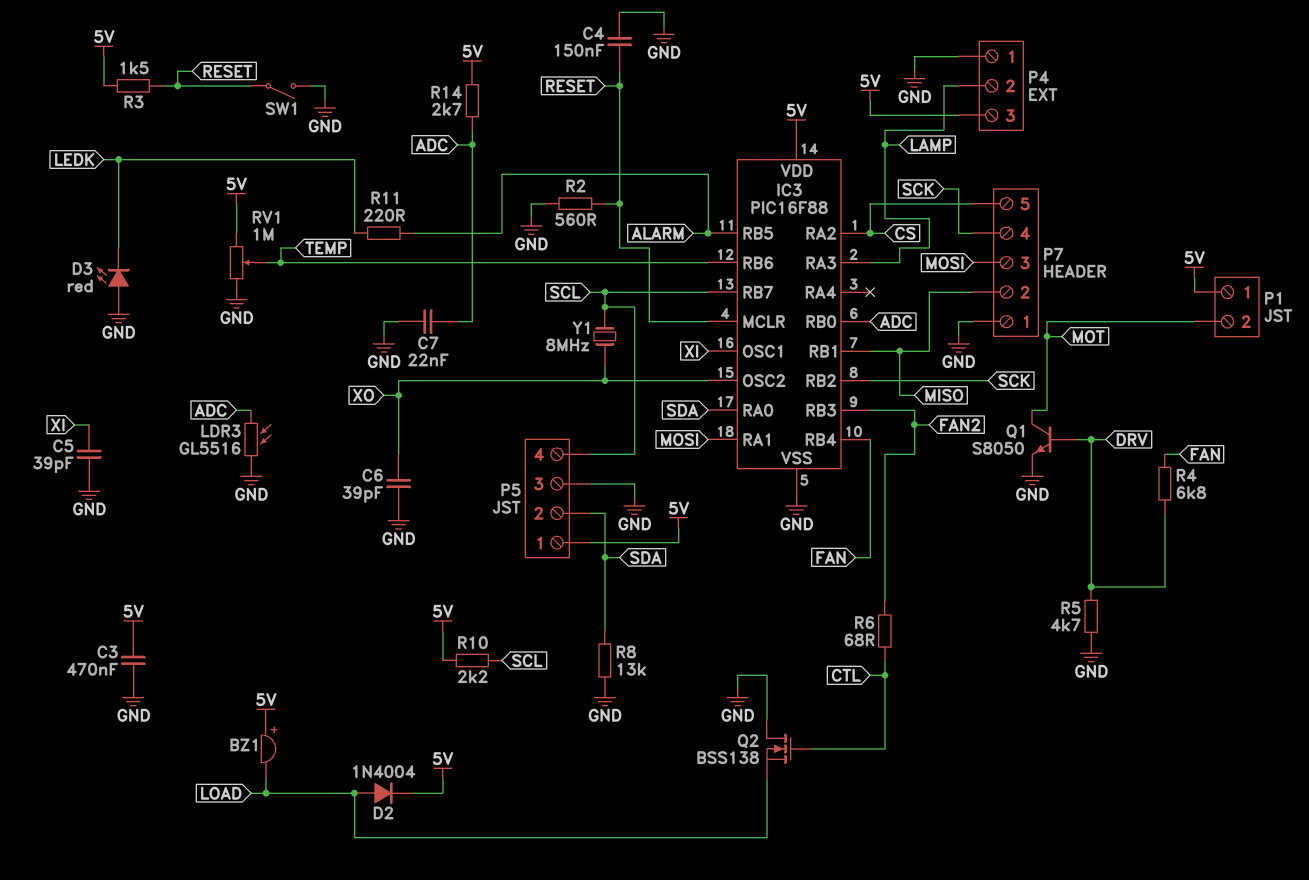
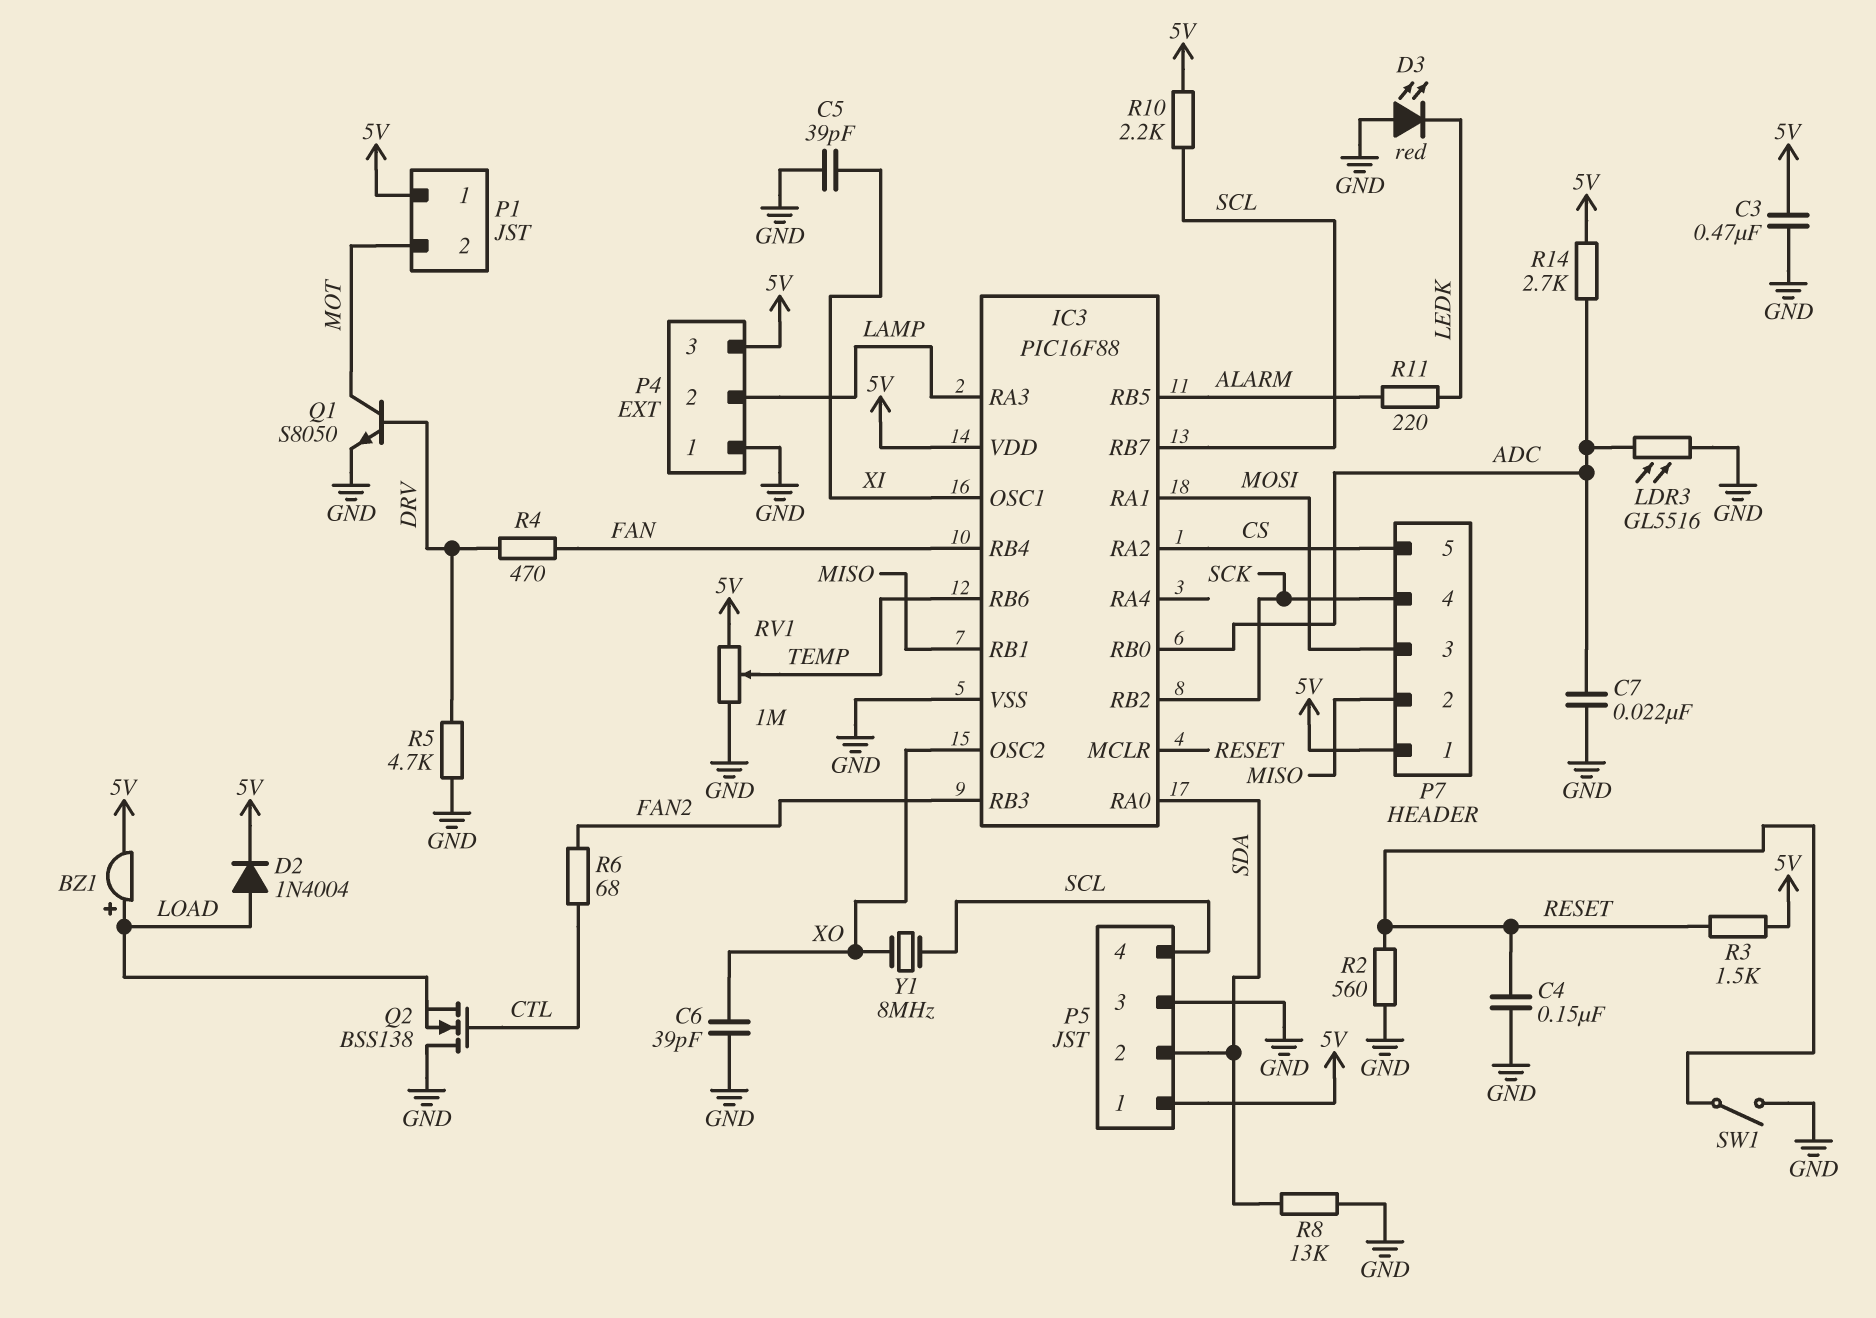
BZ1: buzzer (plus 5V, minus LOAD) -> buzzer (plus LOAD, minus 5V)
P7 pin 1: GND -> 5V
R4: 6.8k (DRV, FAN) -> 470 (DRV, FAN)

